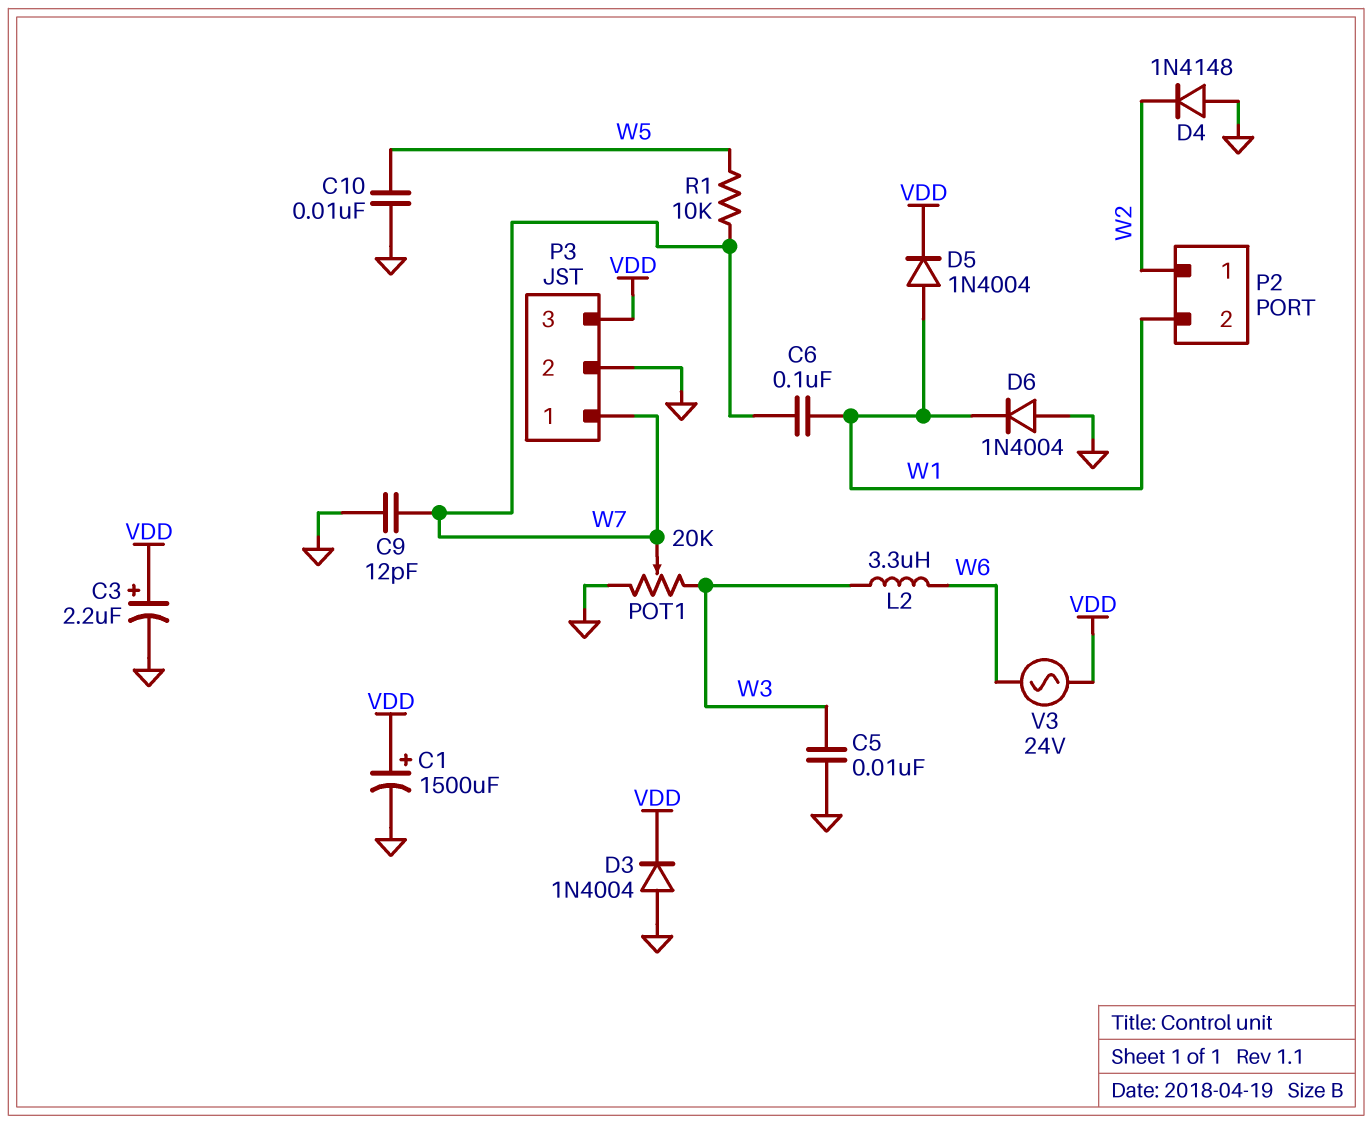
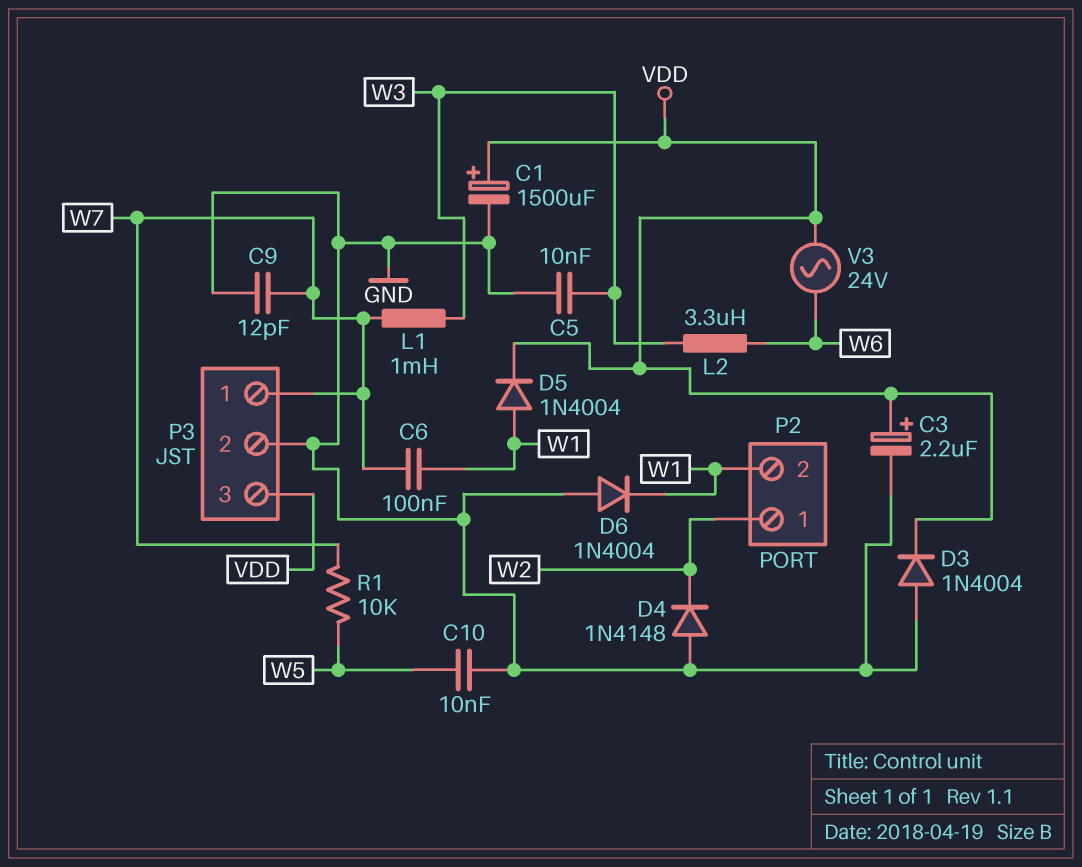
L1: none -> 1mH (W3, W7)
POT1: 20k (GND, W3, wiper W7) -> none

